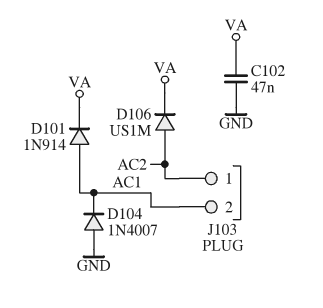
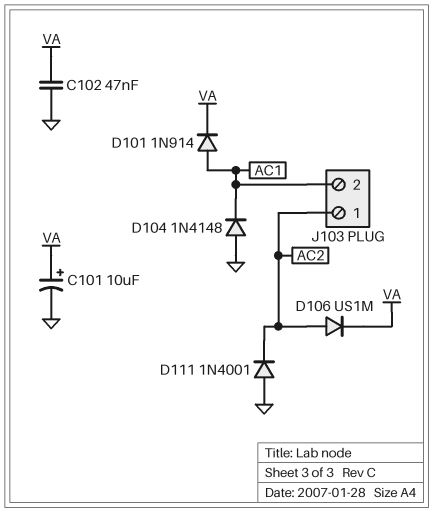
C101: none -> 10uF (plus VA, minus GND)
D104: diode 1N4007 (A GND, K AC1) -> diode 1N4148 (A GND, K AC1)
D111: none -> diode 1N4001 (A GND, K AC2)

